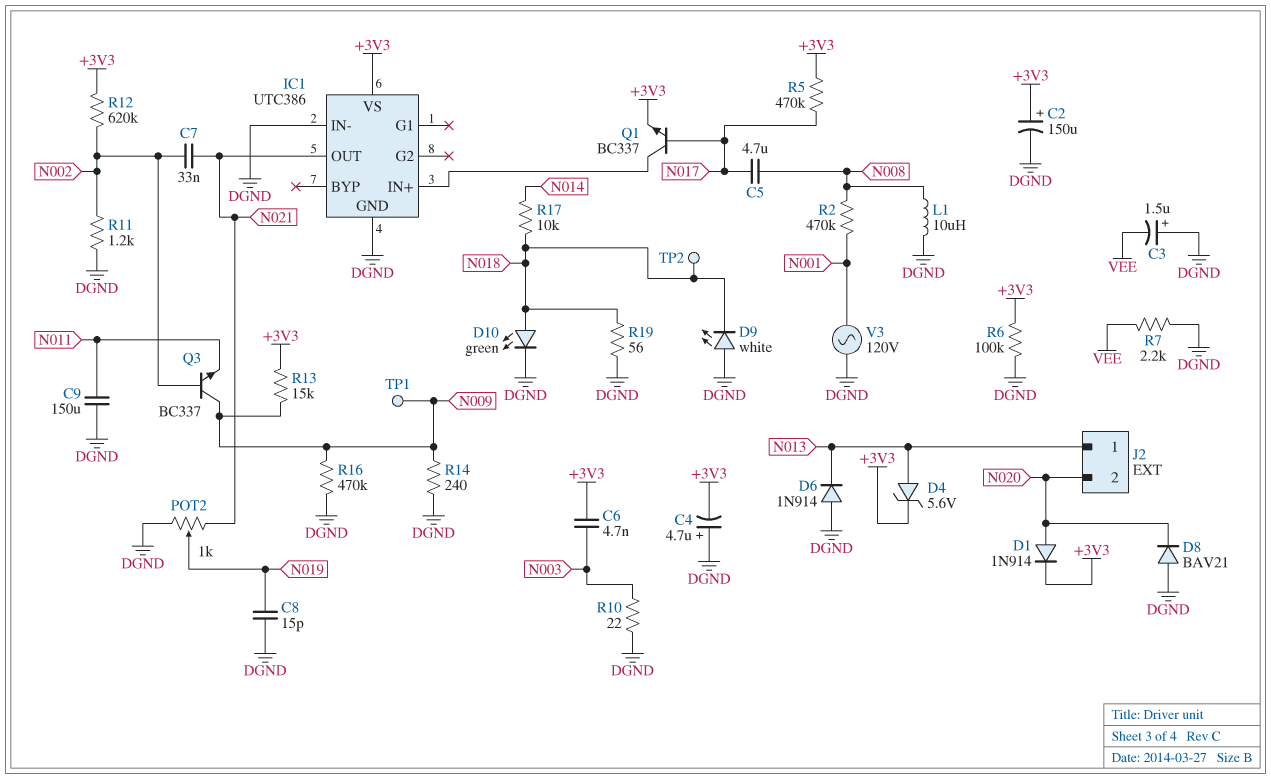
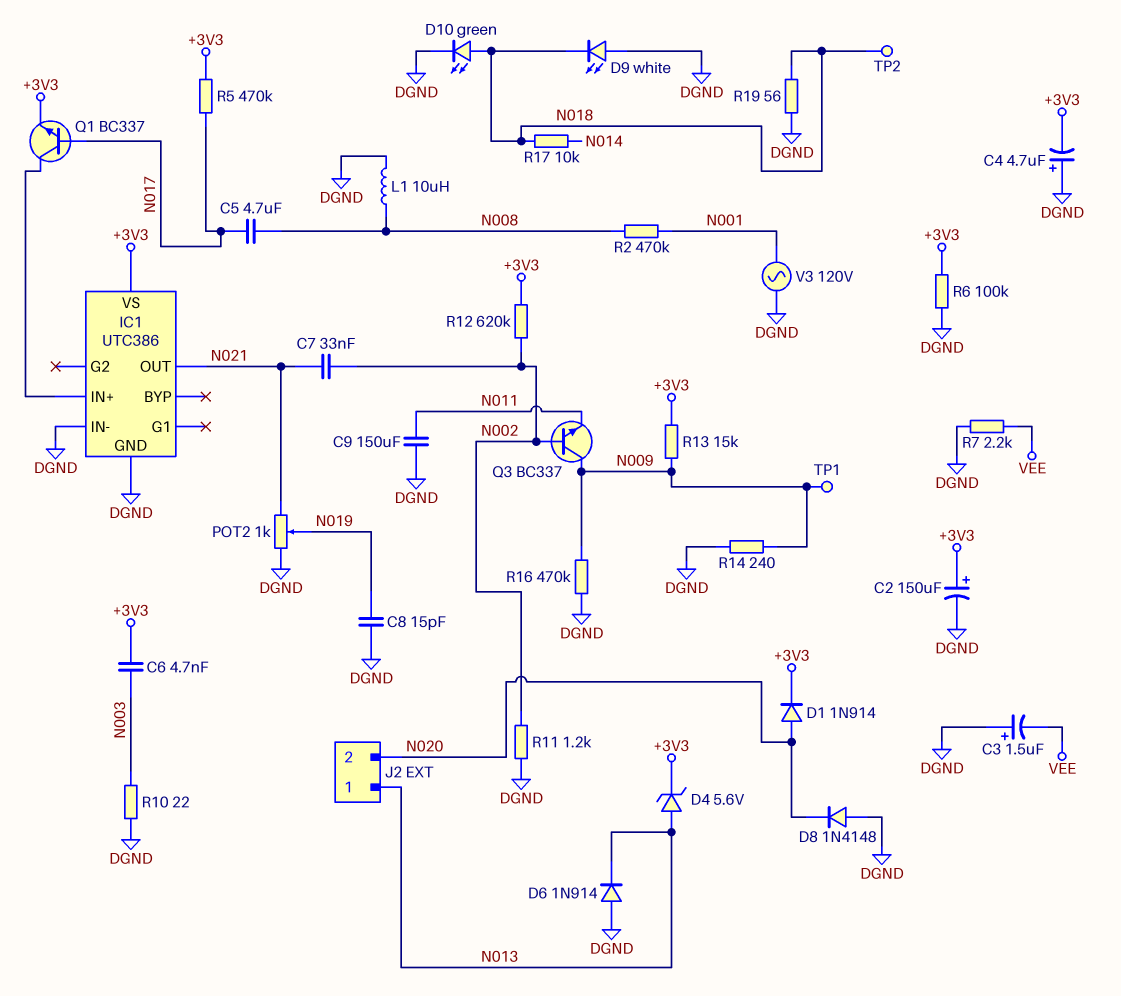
D8: diode BAV21 (A DGND, K N020) -> diode 1N4148 (A DGND, K N020)

